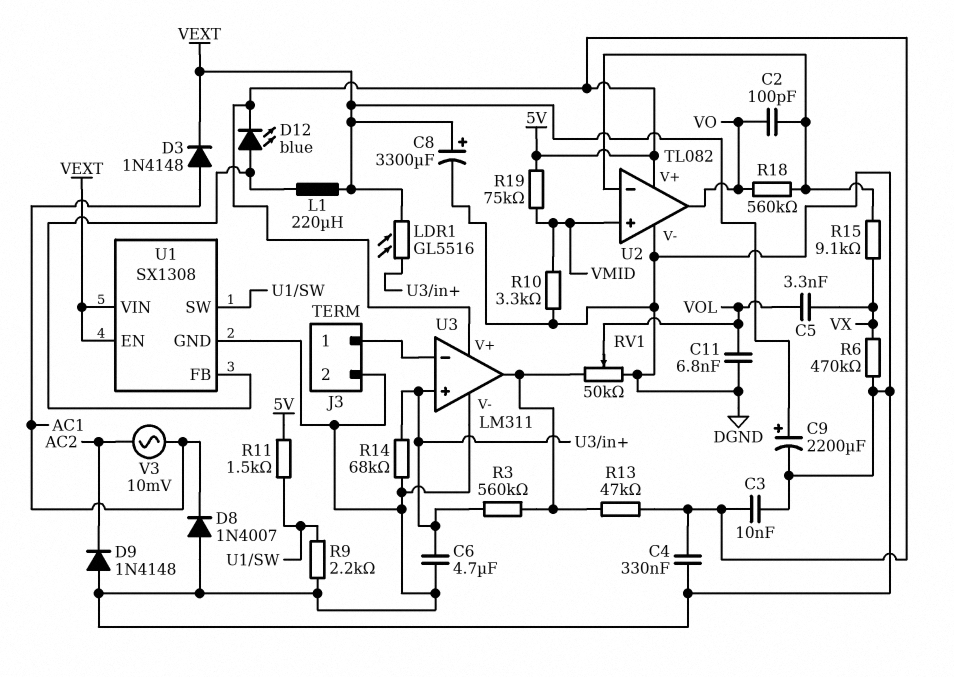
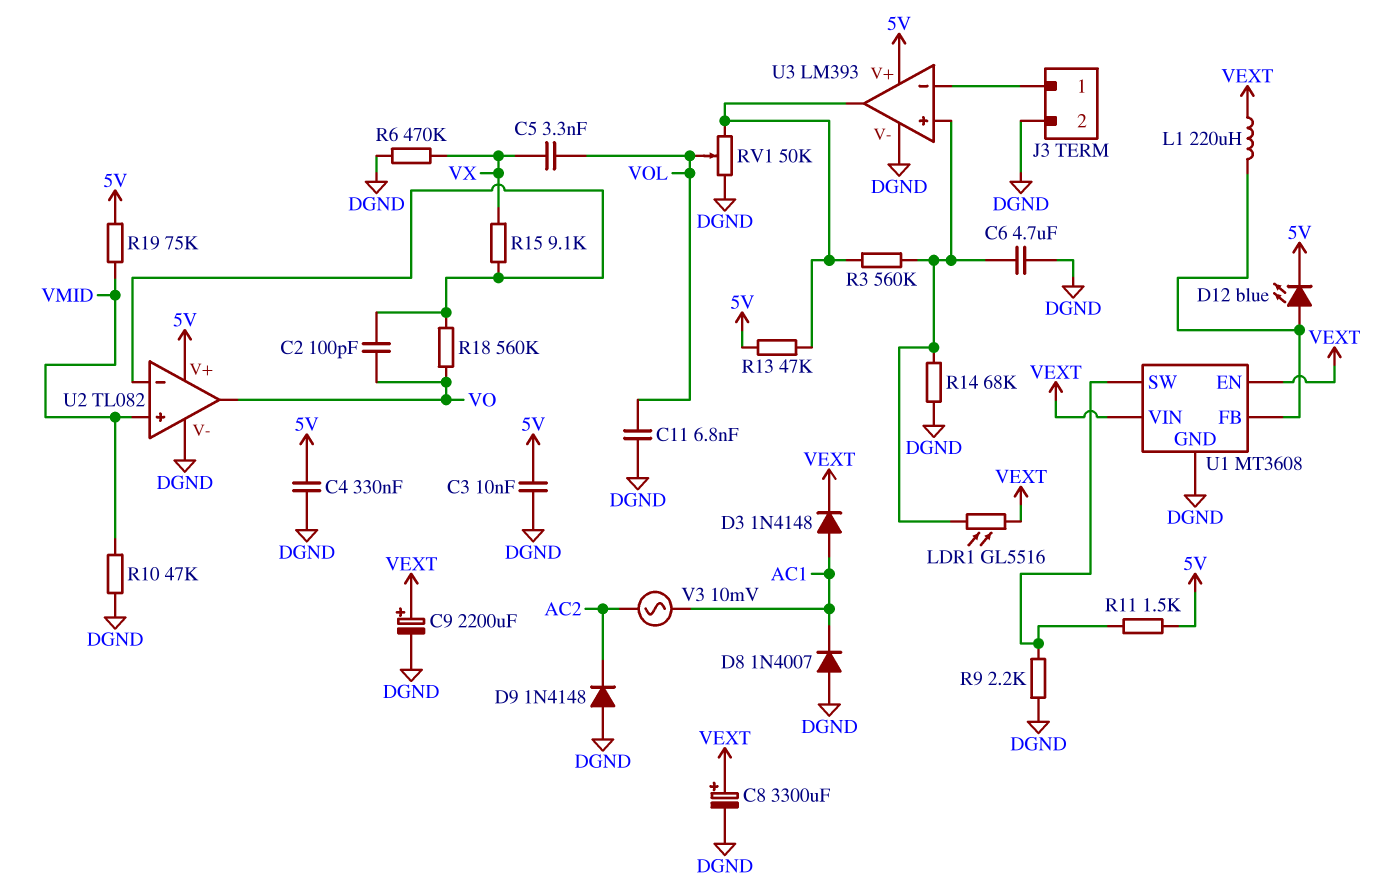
R10: 3.3k (DGND, VMID) -> 47k (DGND, VMID)
U1: SX1308 -> MT3608
U3: LM311 -> LM393

